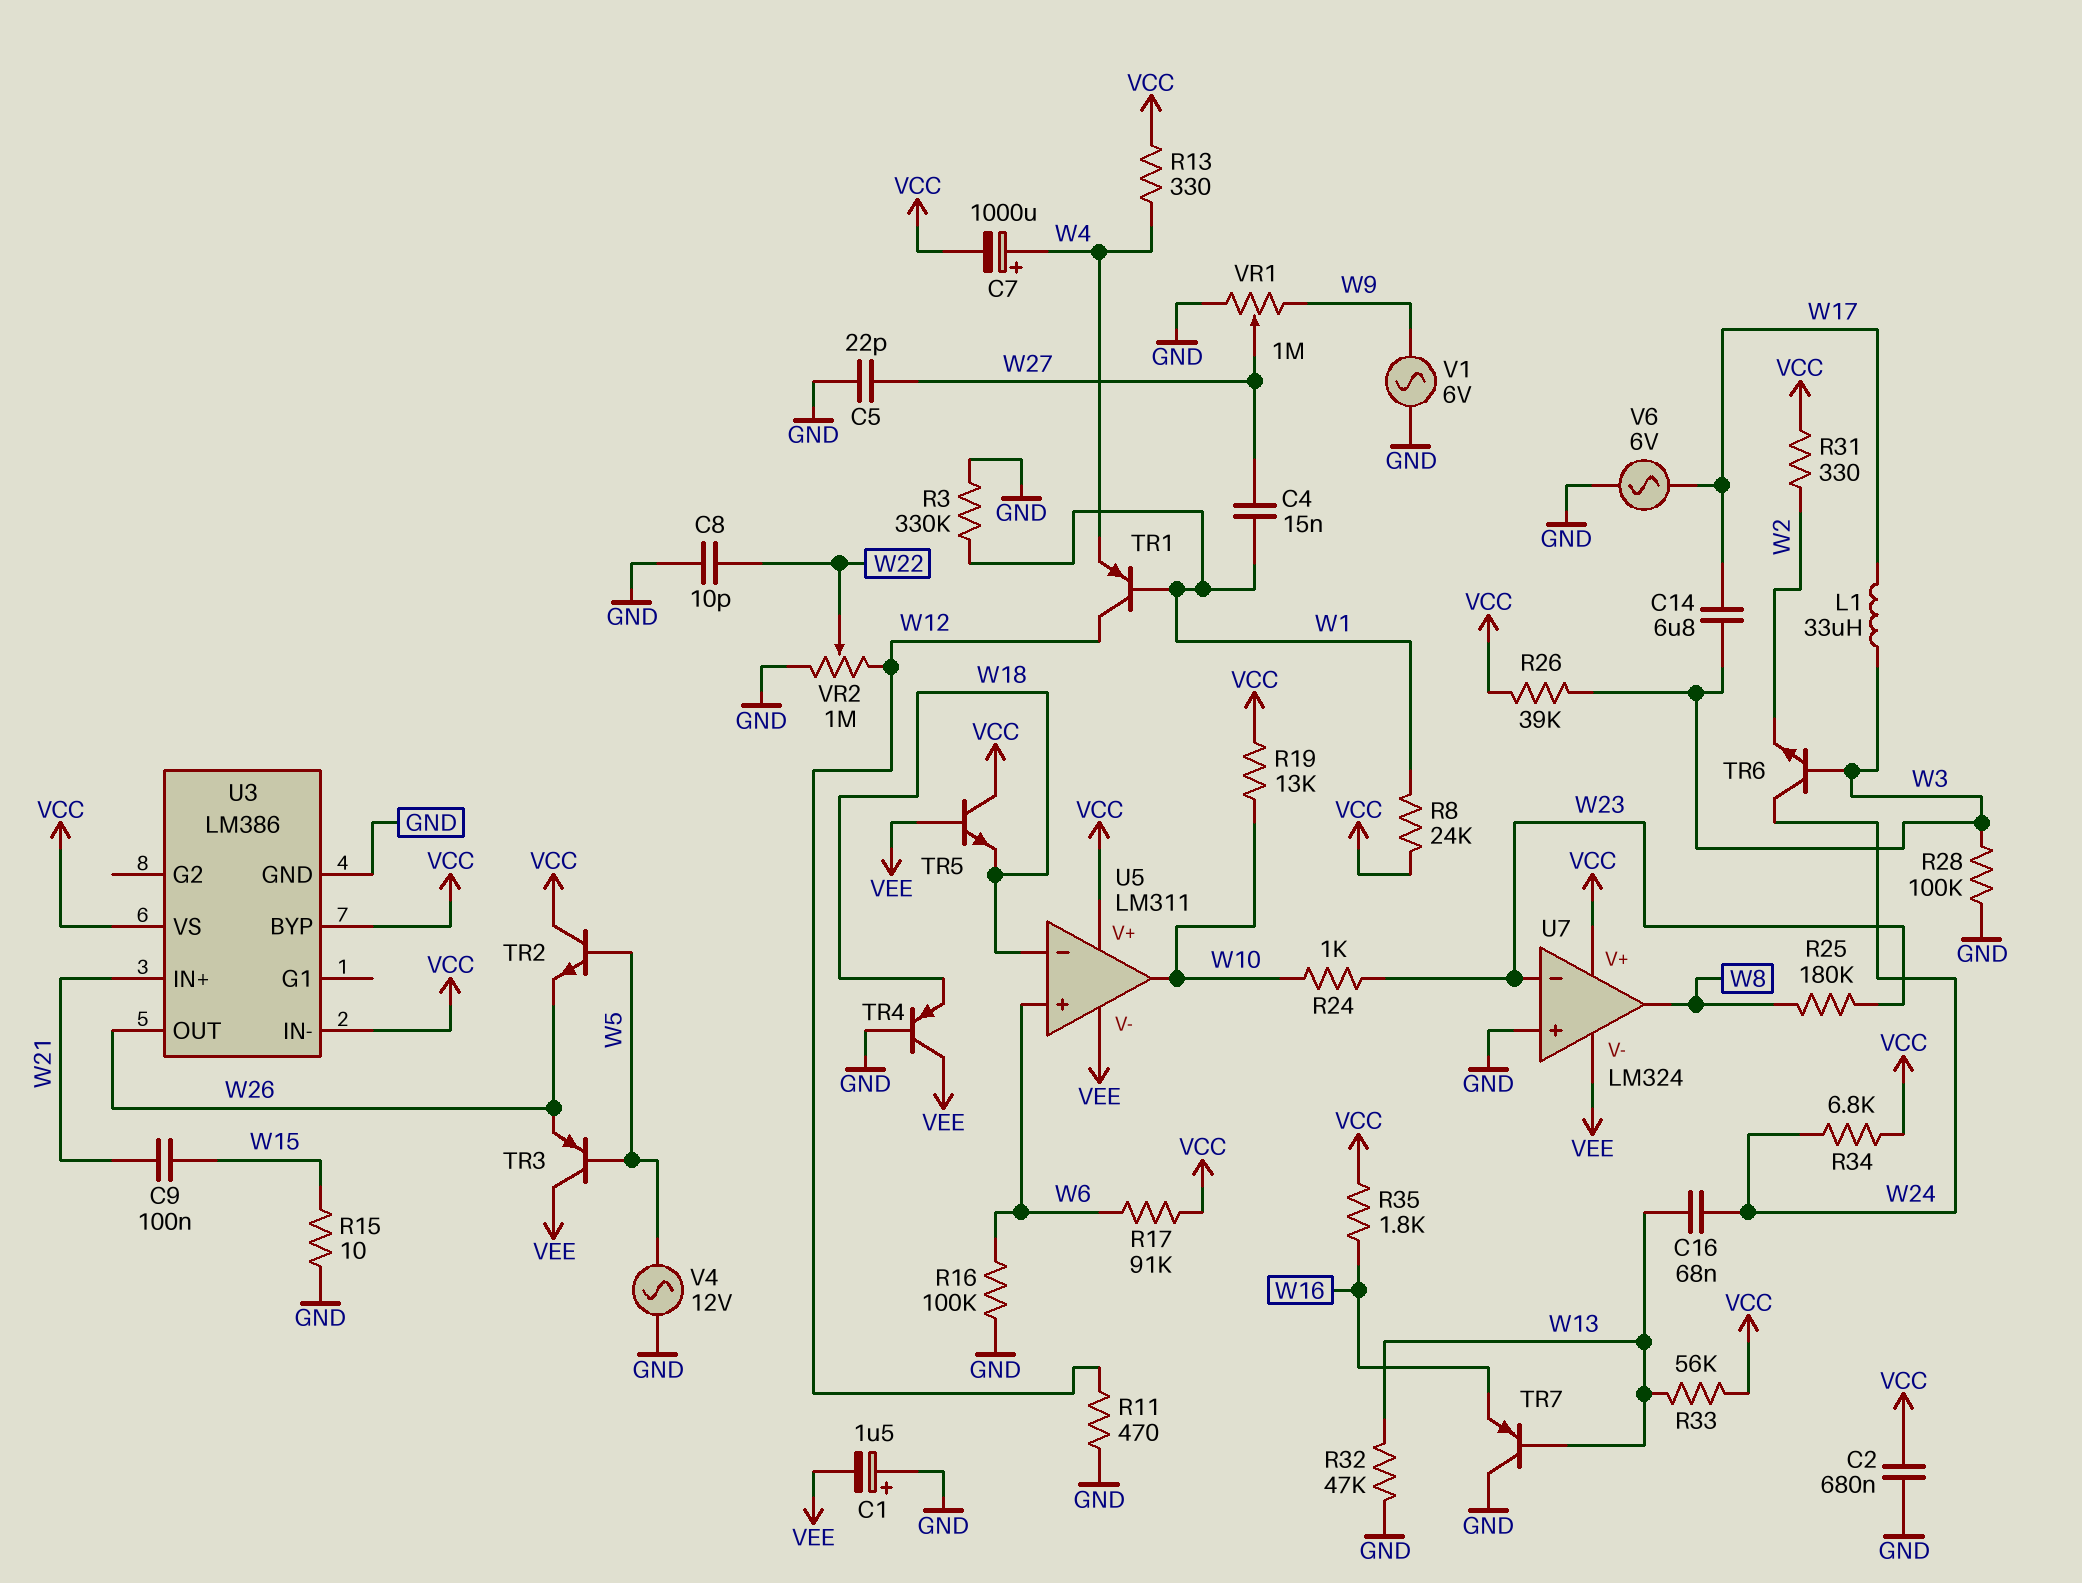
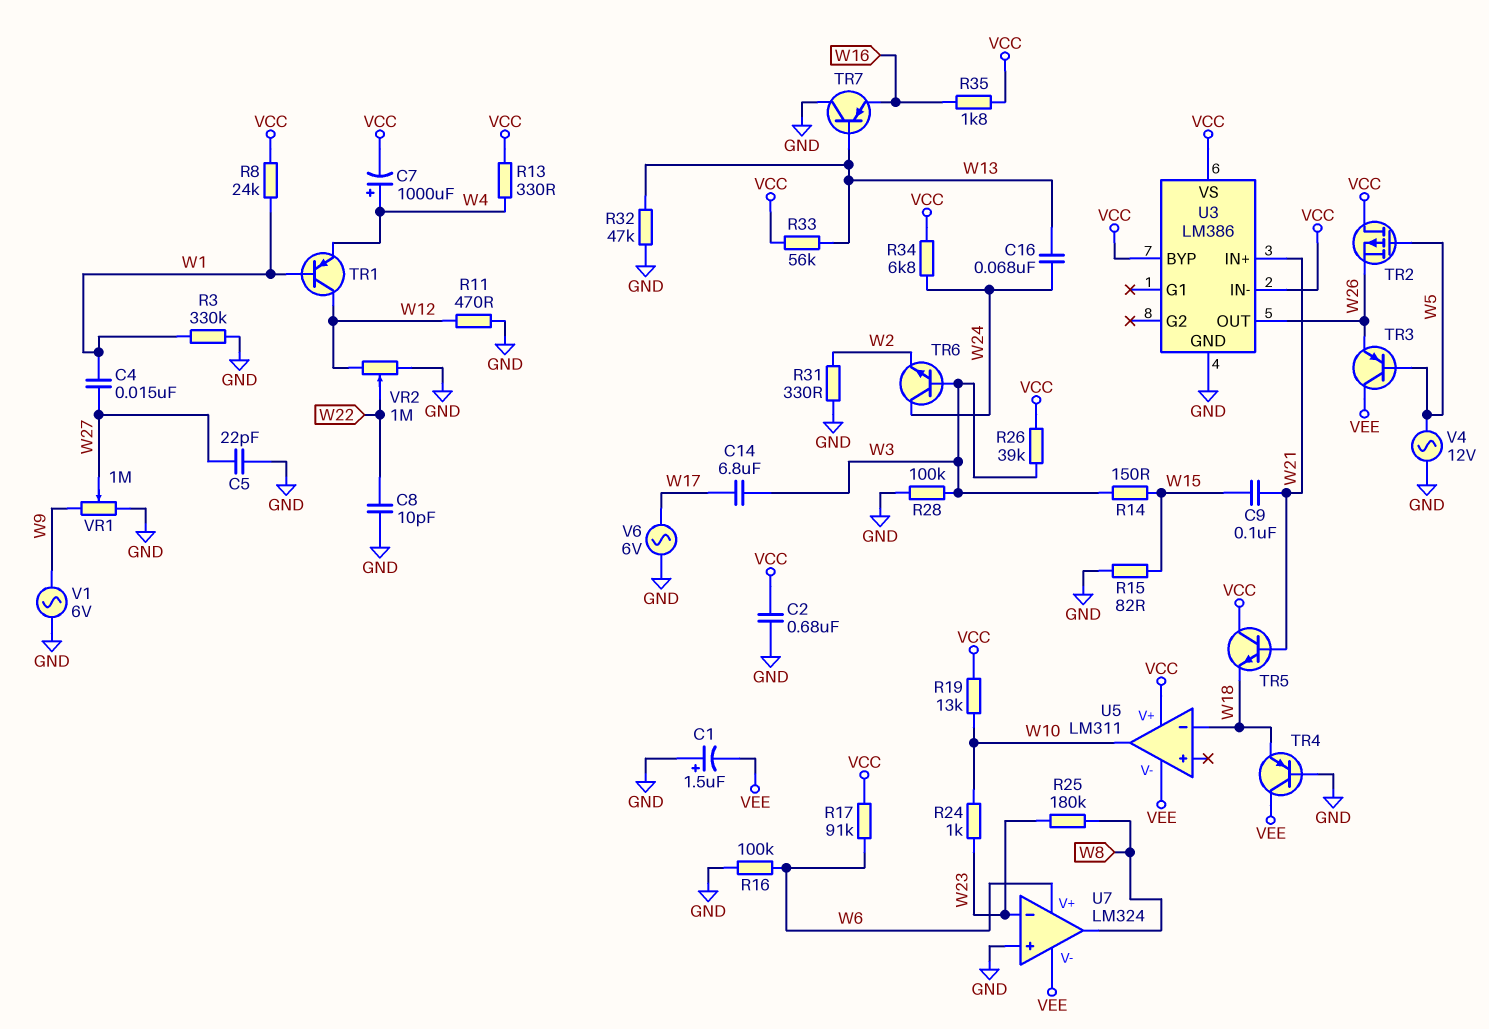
L1: 33uH (W3, W17) -> none
R14: none -> 150 (W3, W15)
R15: 10 (GND, W15) -> 82 (GND, W15)
R31: 330 (VCC, W2) -> 330 (GND, W2)
TR2: NPN (B W5, C VCC, E W26) -> PMOS (G W5, D VCC, S W26)
TR5: NPN (B VEE, C VCC, E W18) -> NPN (B W21, C VCC, E W18)
U5 pin in+: W6 -> none
U7 pin V+: VCC -> W6

